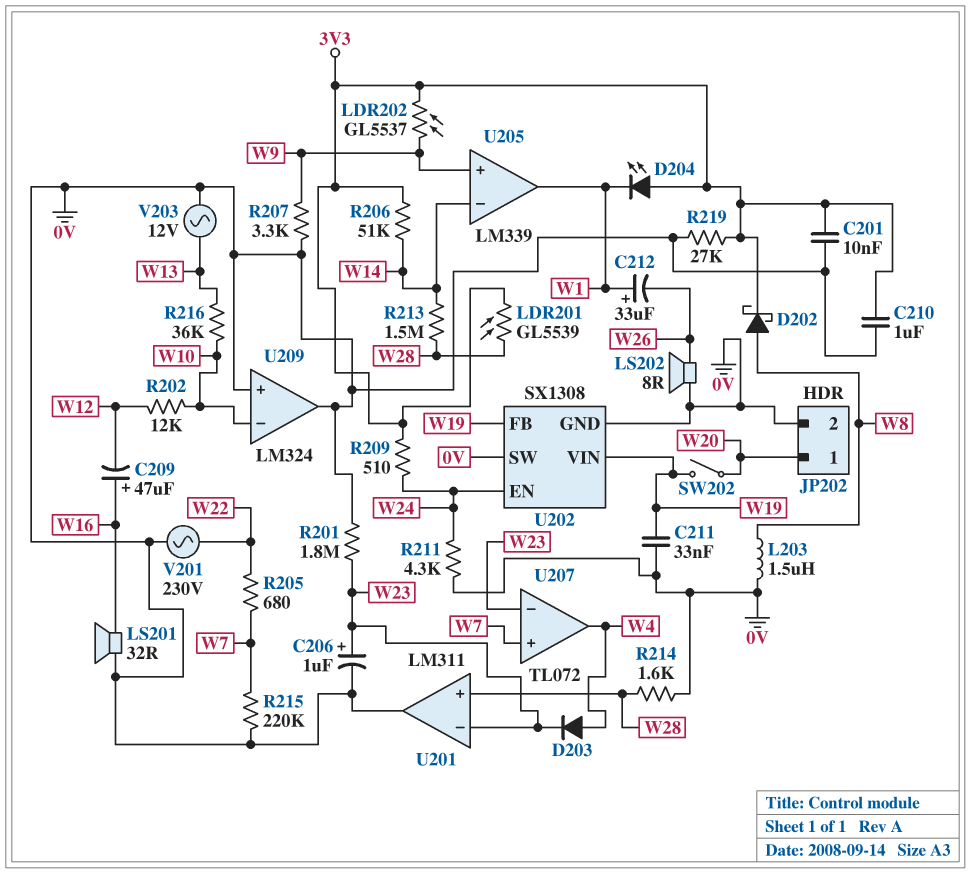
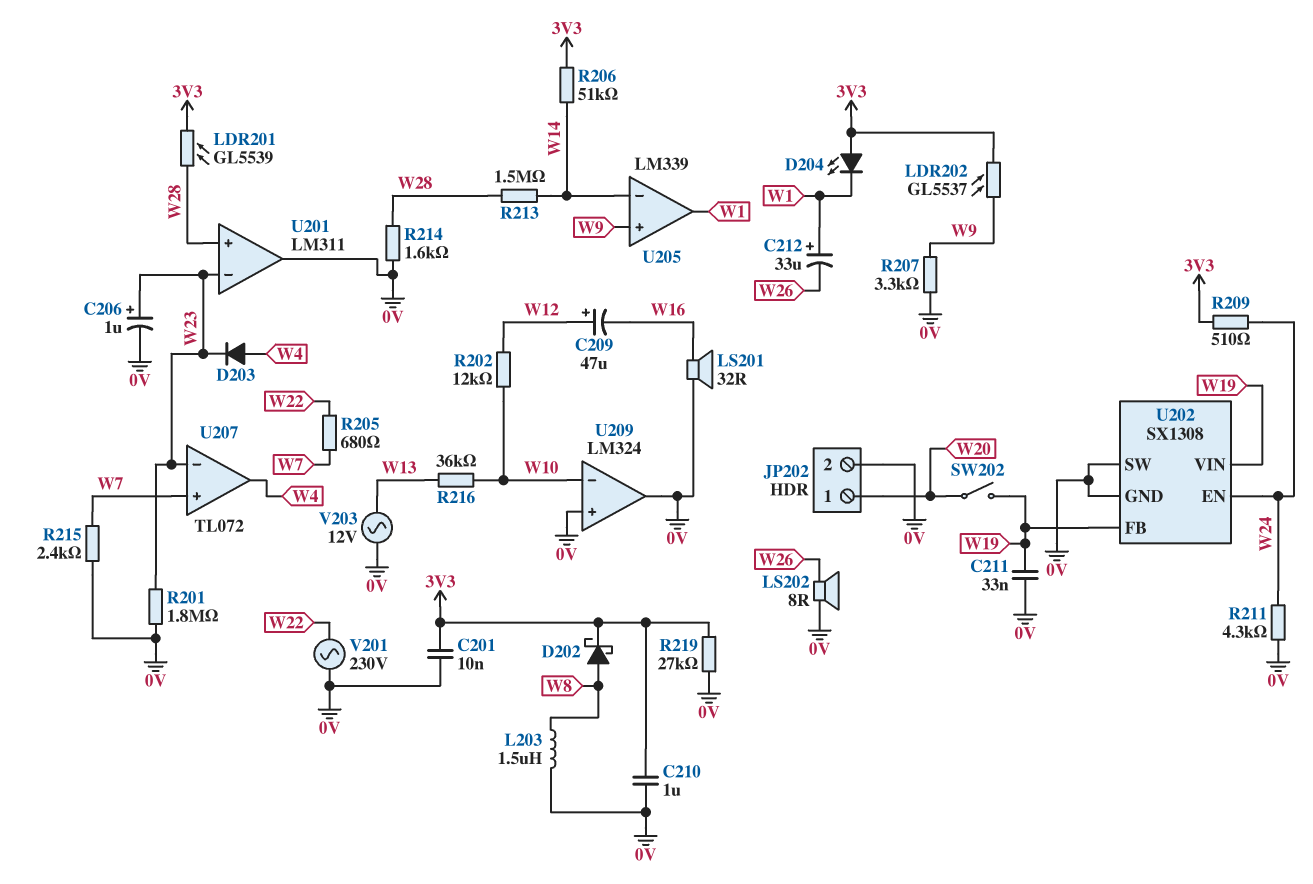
C209: 47uF (plus W16, minus W12) -> 47uF (plus W12, minus W16)
R215: 220k (0V, W7) -> 2.4k (0V, W7)

